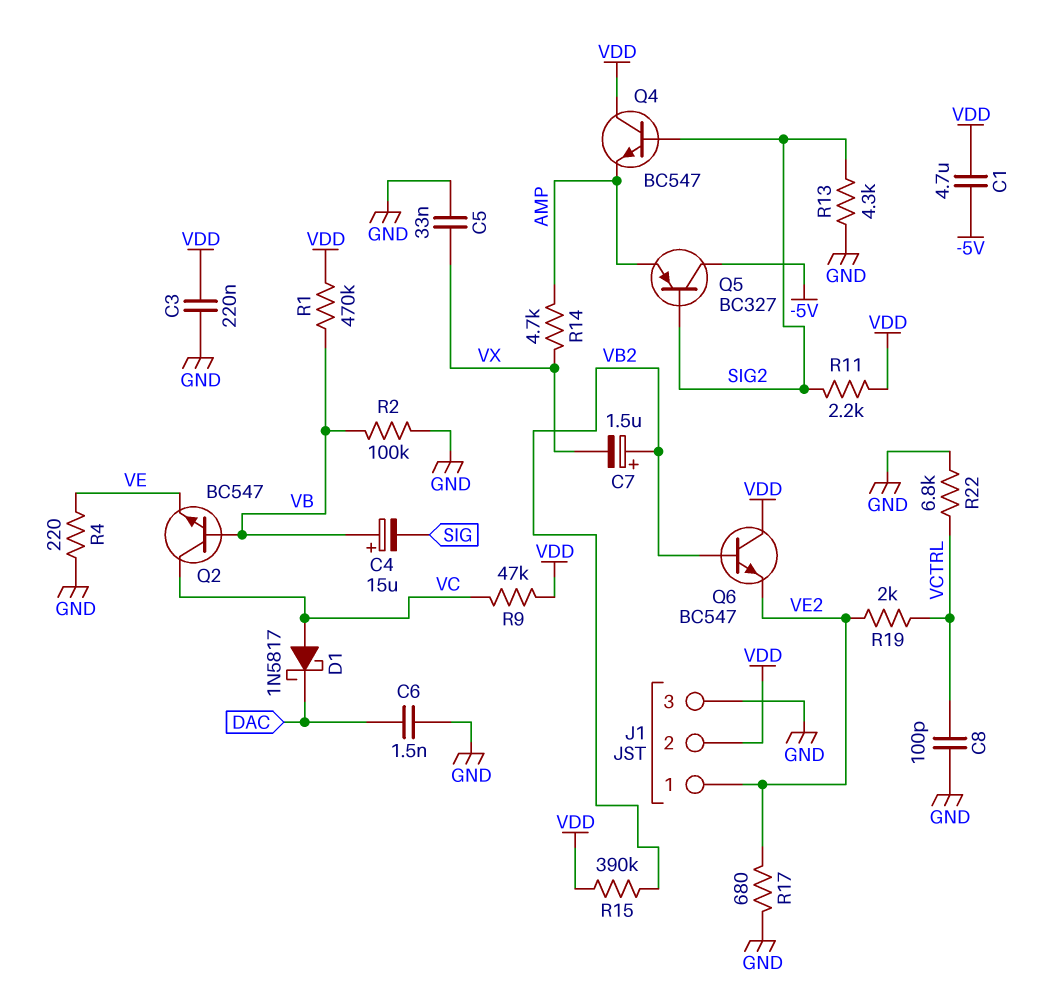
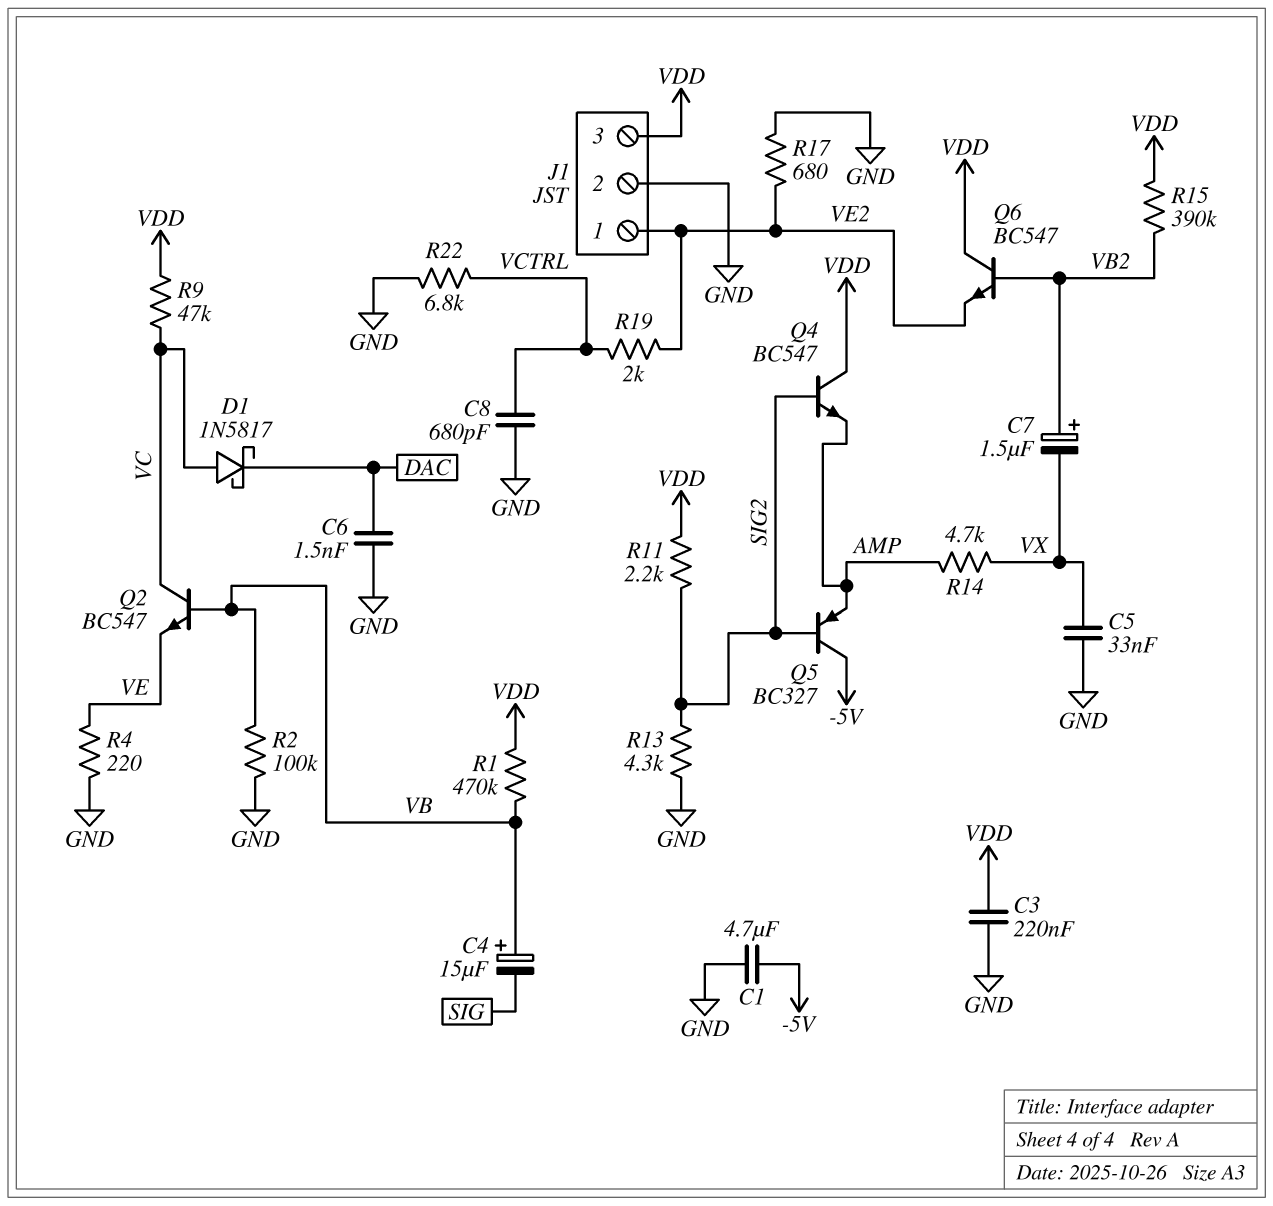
C1: 4.7uF (-5V, VDD) -> 4.7uF (-5V, GND)
C8: 100pF (GND, VCTRL) -> 680pF (GND, VCTRL)
J1 pin 2: VDD -> GND
J1 pin 3: GND -> VDD

